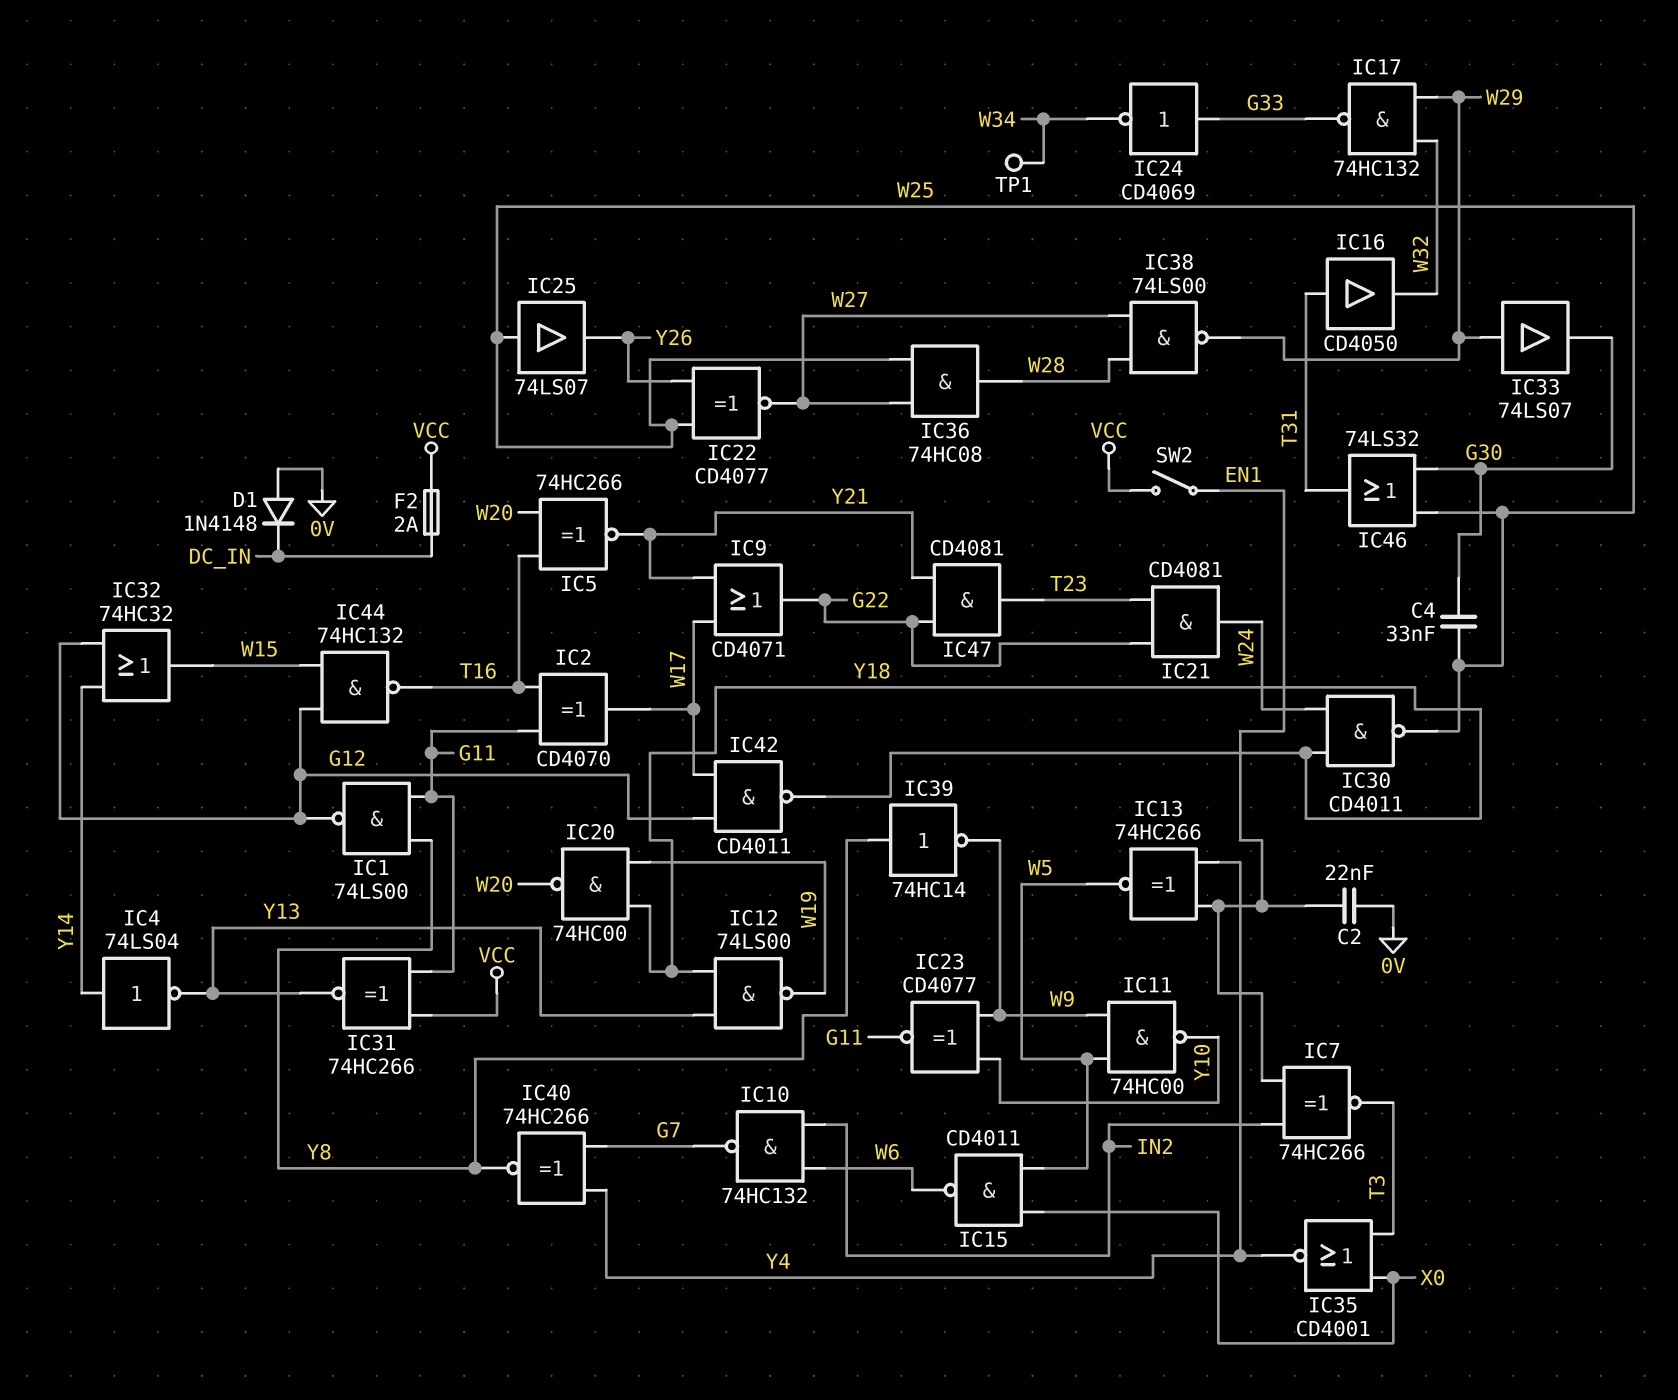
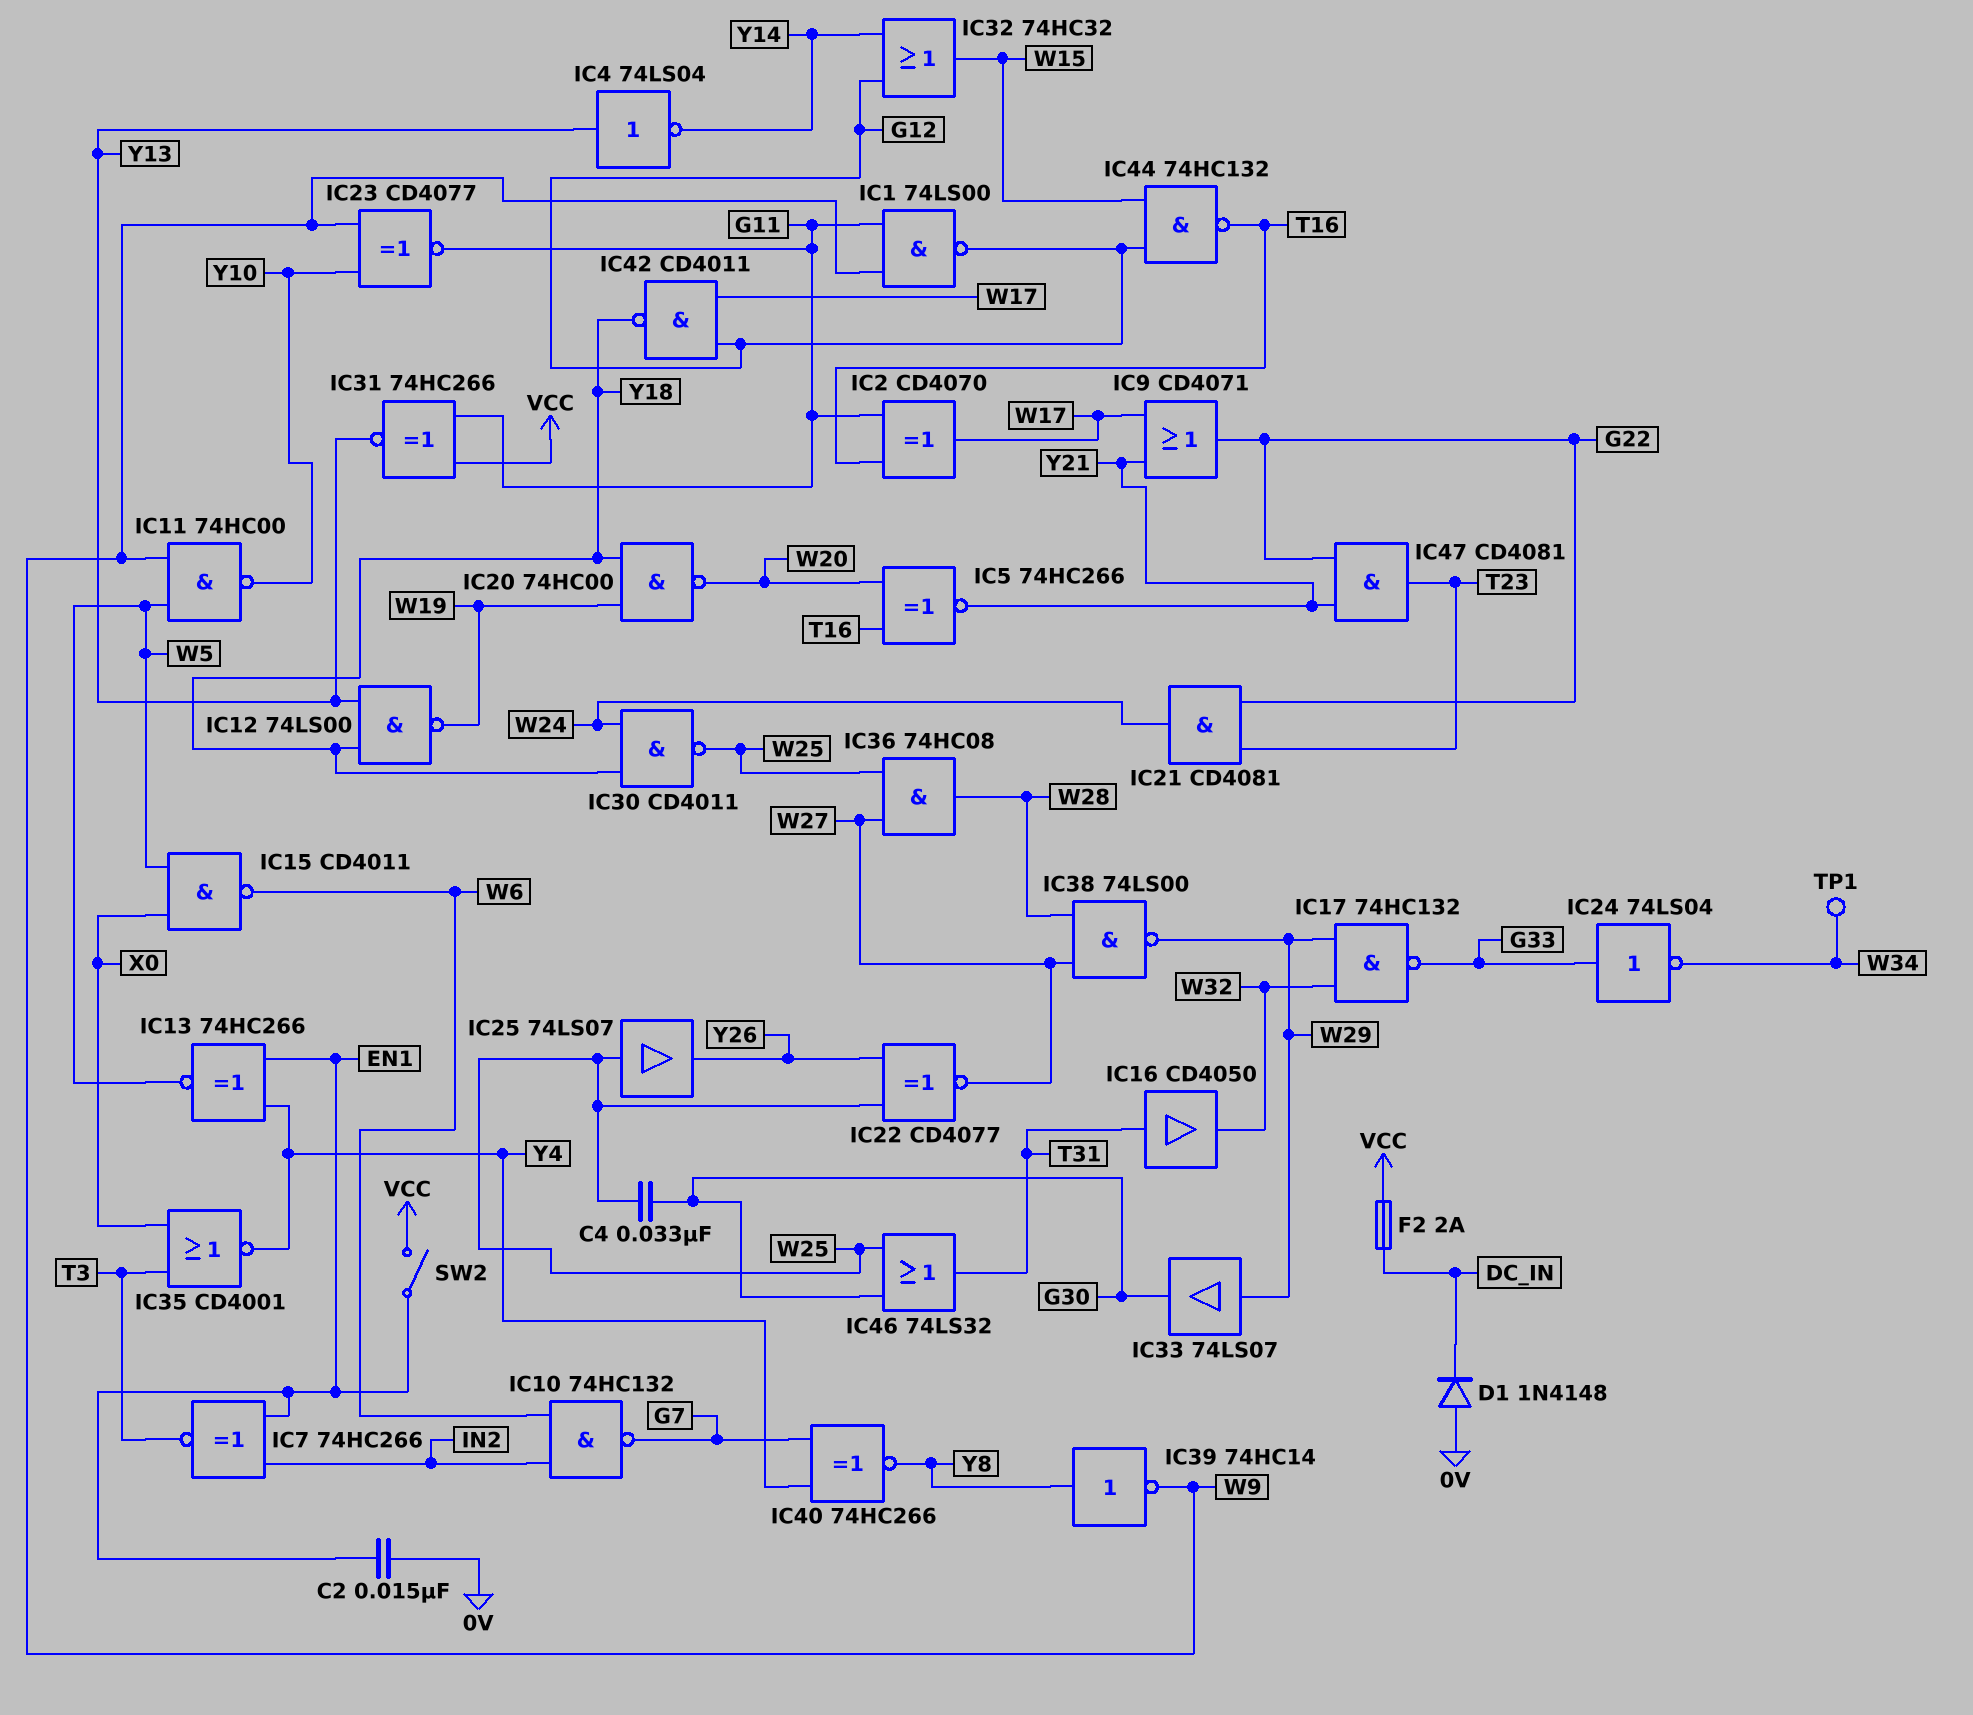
C2: 22nF (0V, EN1) -> 15nF (0V, EN1)
IC1: NAND 74LS00 (in G11, in Y8, out G12) -> NAND 74LS00 (in G11, in W9, out G12)
IC4: NOT 74LS04 (in Y14, out Y13) -> NOT 74LS04 (in Y13, out Y14)
IC24: NOT CD4069 (in G33, out W34) -> NOT 74LS04 (in G33, out W34)

